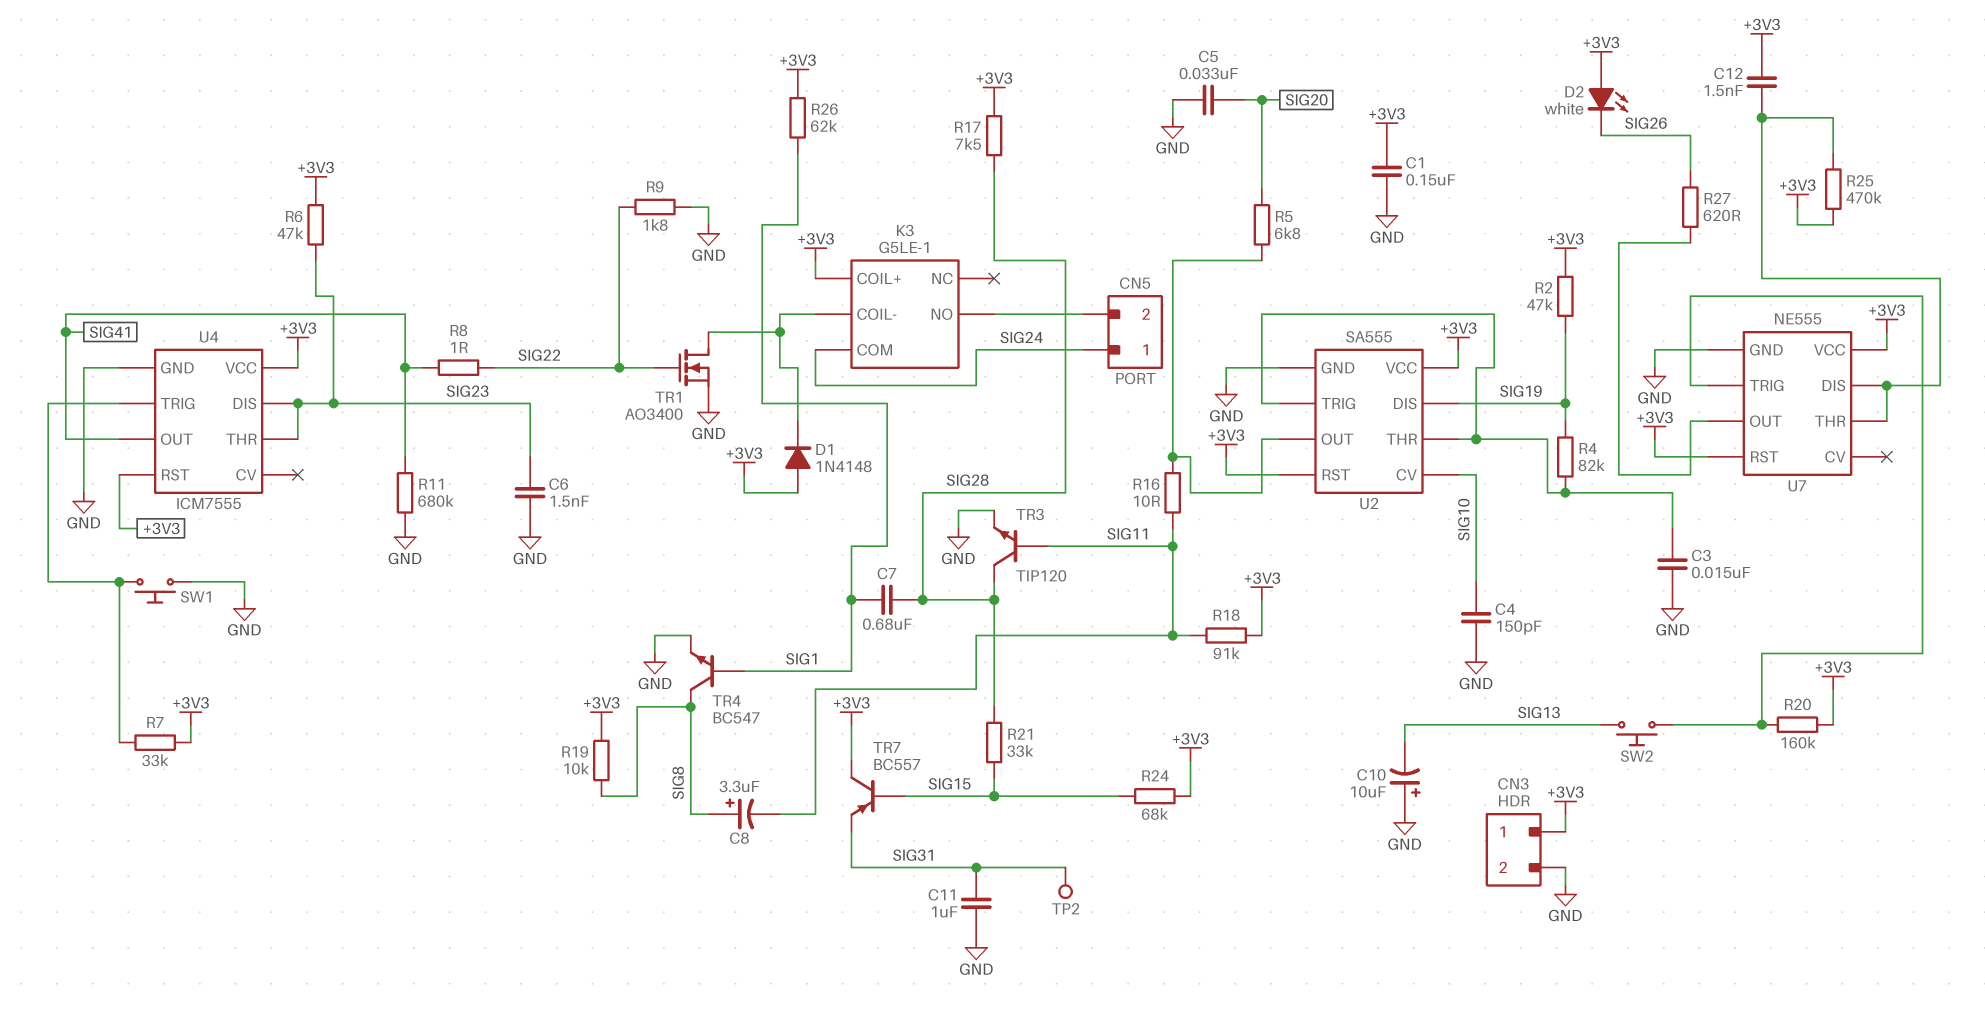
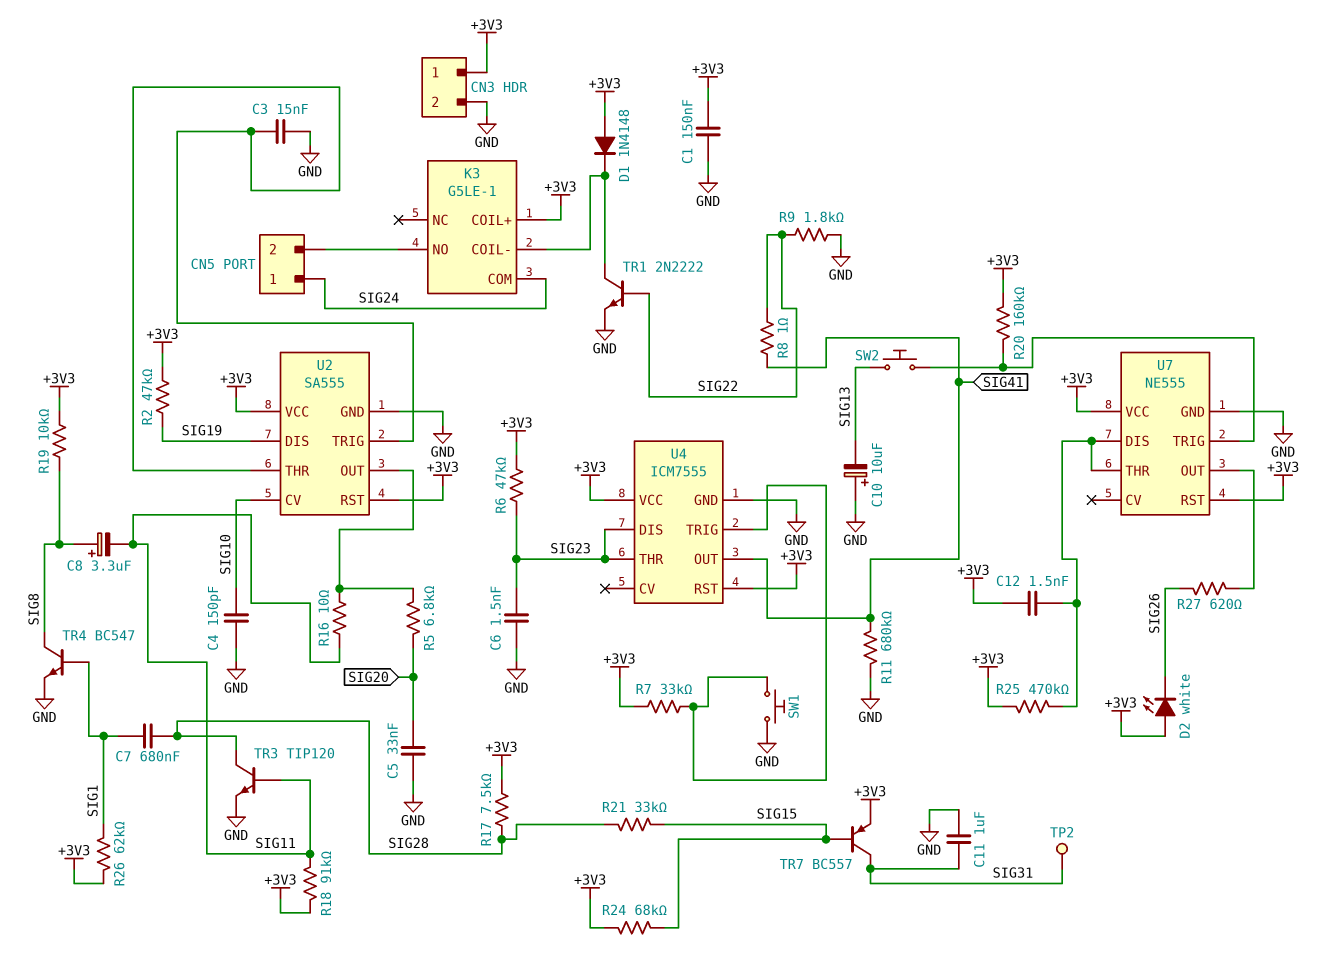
R4: 82k (SIG19, U2/THR) -> none
TR1: NMOS AO3400 (G SIG22, D K3/COIL-, S GND) -> NPN 2N2222 (B SIG22, C K3/COIL-, E GND)
TR7: PNP BC557 (B SIG15, C +3V3, E SIG31) -> PNP BC557 (B SIG15, C SIG31, E +3V3)

